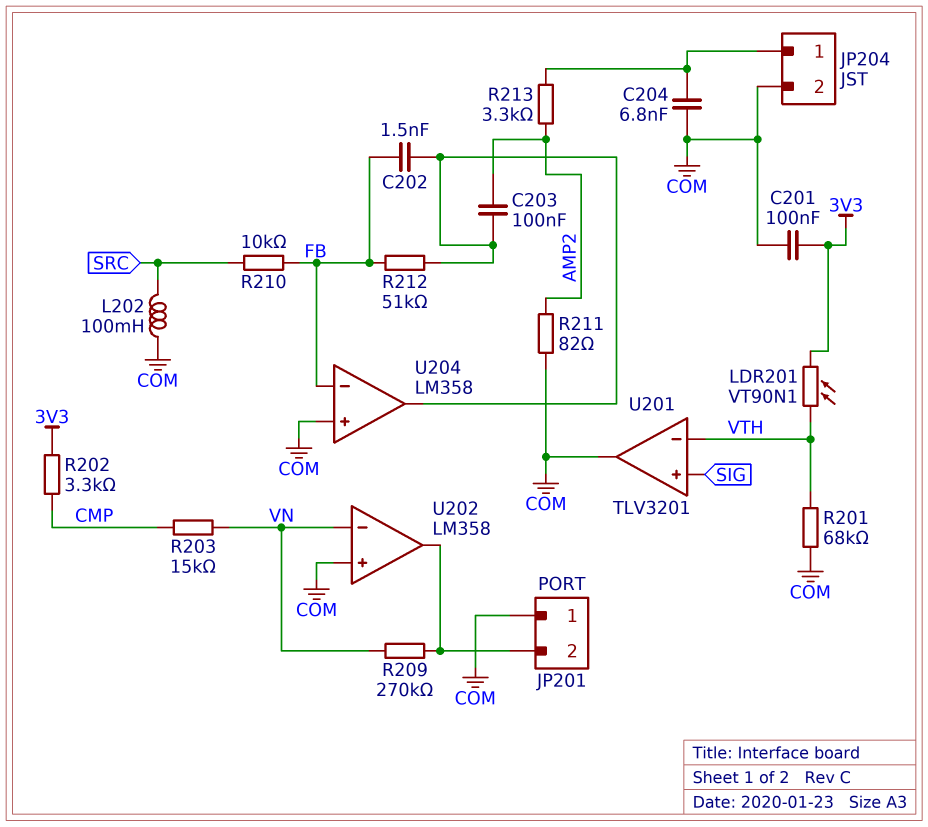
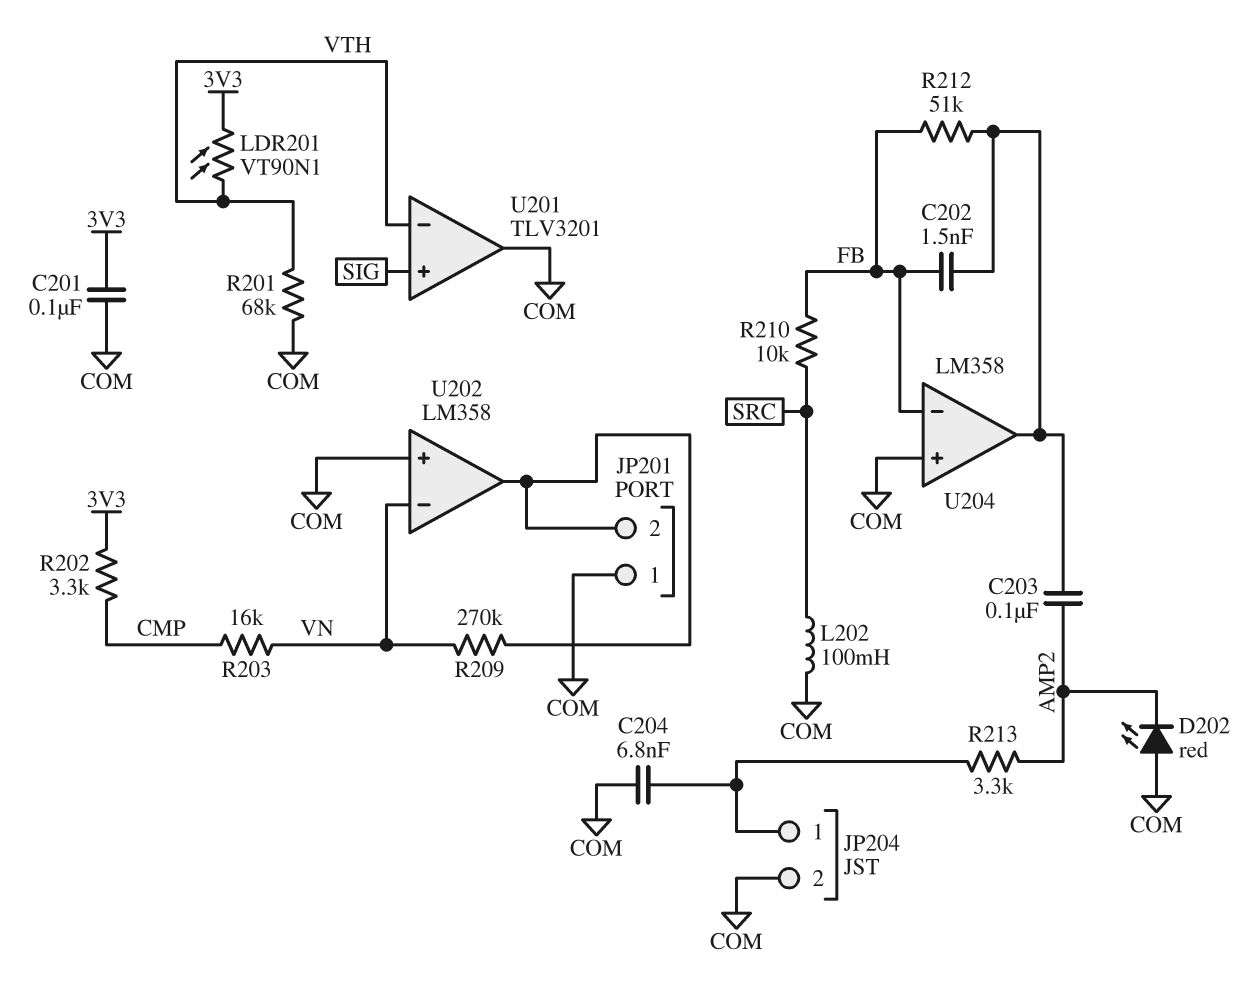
D202: none -> LED red (A COM, K AMP2)
R203: 15k (CMP, VN) -> 16k (CMP, VN)
R211: 82 (AMP2, COM) -> none

